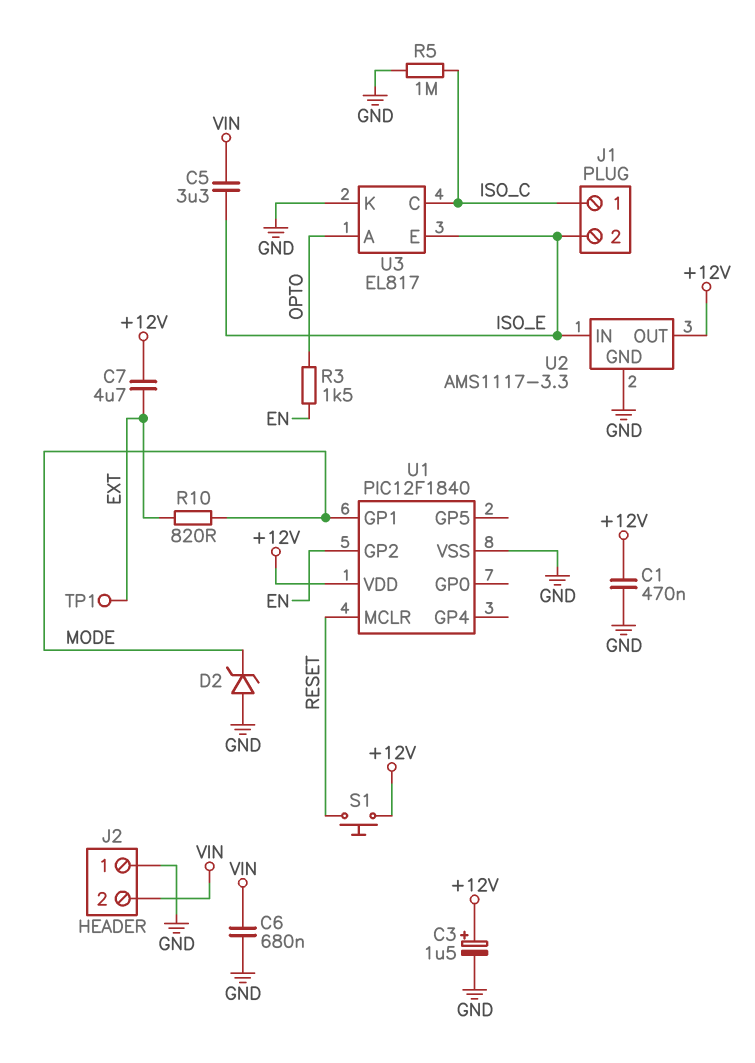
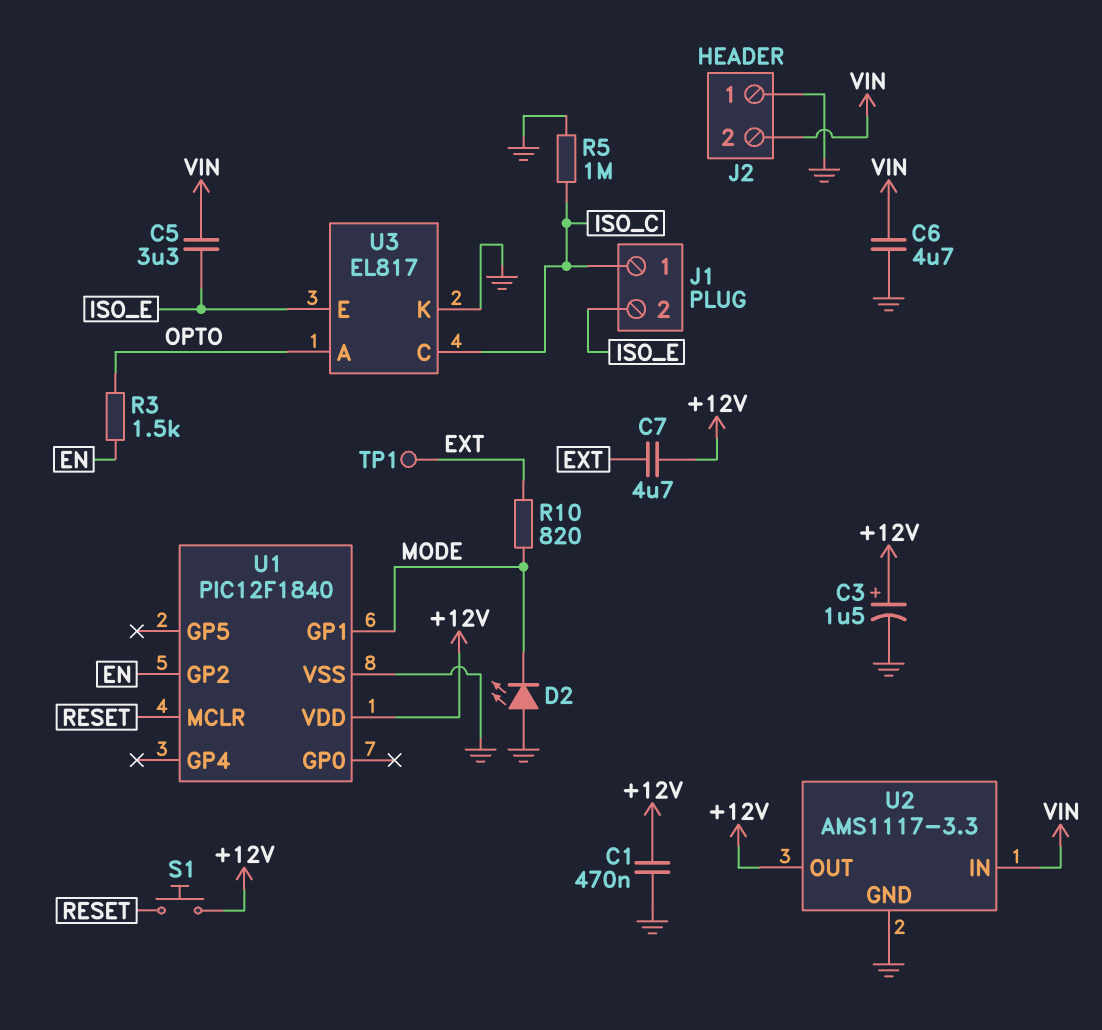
C6: 680nF (GND, VIN) -> 4.7uF (GND, VIN)
D2: zener (A GND, K MODE) -> LED (A GND, K MODE)
U2 pin IN: ISO_E -> VIN

